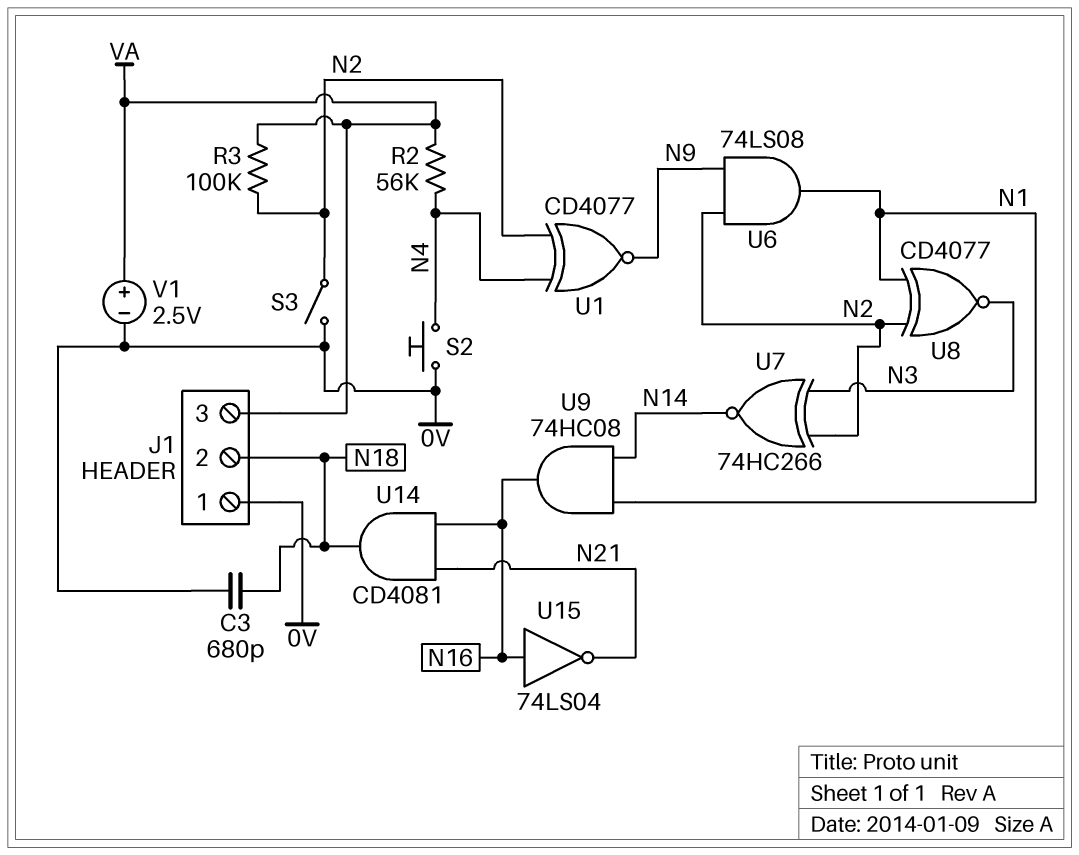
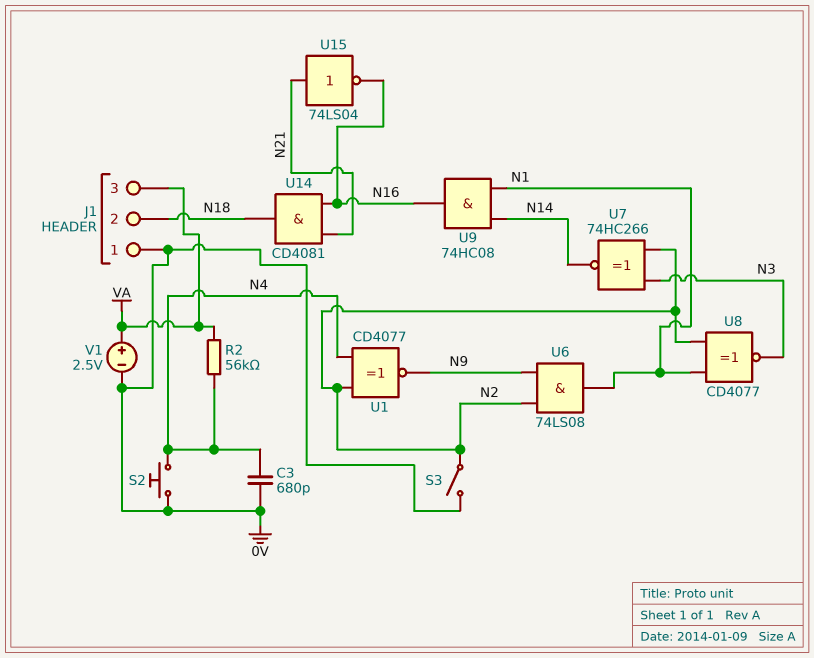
C3: 680pF (0V, N18) -> 680pF (0V, N4)
R3: 100k (N2, VA) -> none
U15: NOT 74LS04 (in N16, out N21) -> NOT 74LS04 (in N21, out N16)

